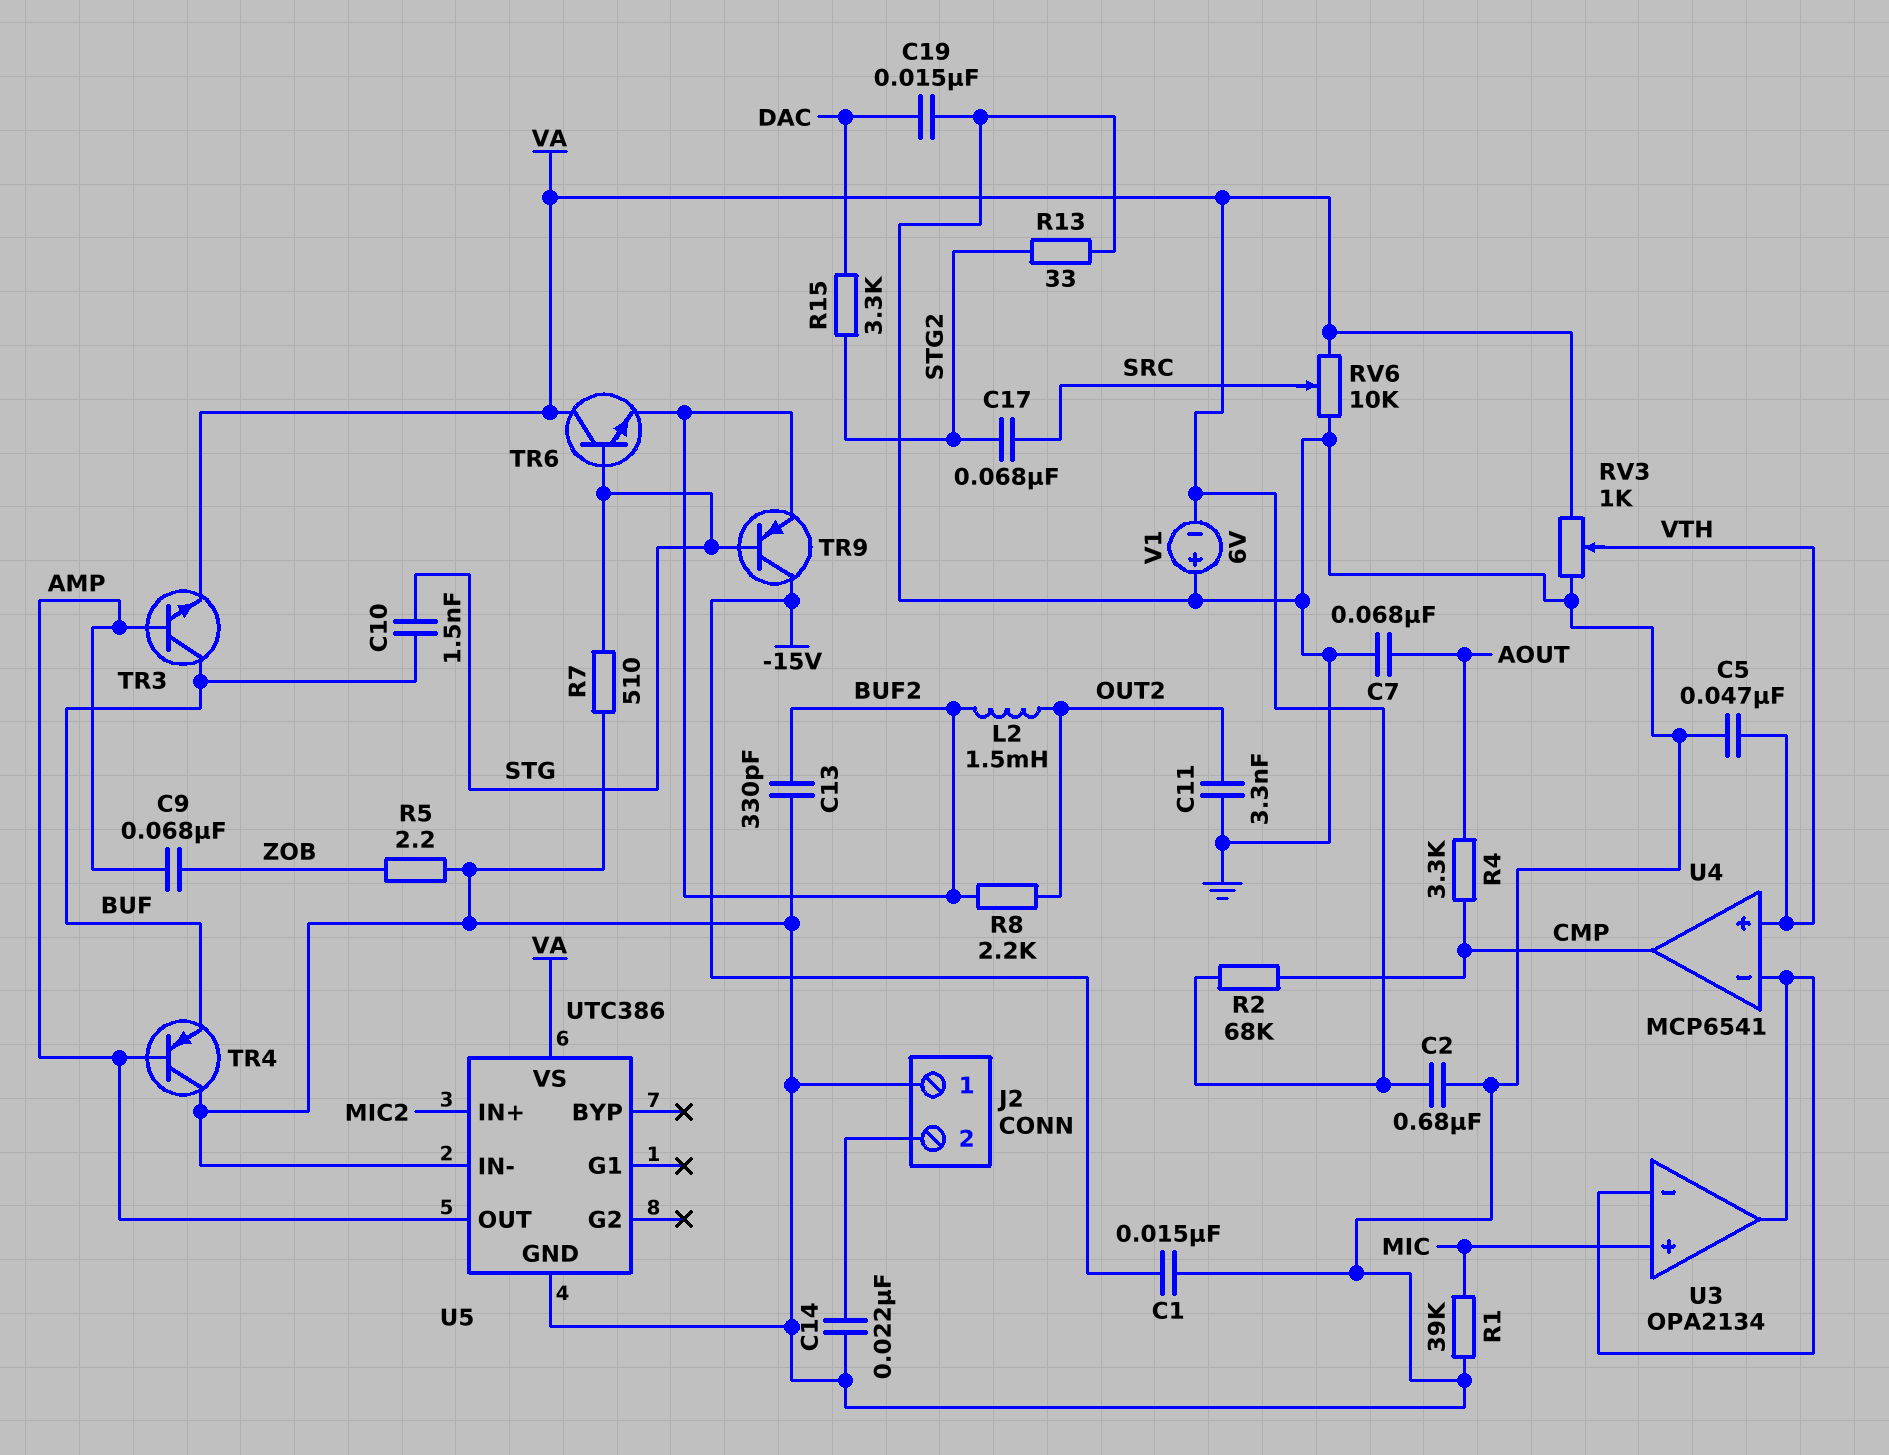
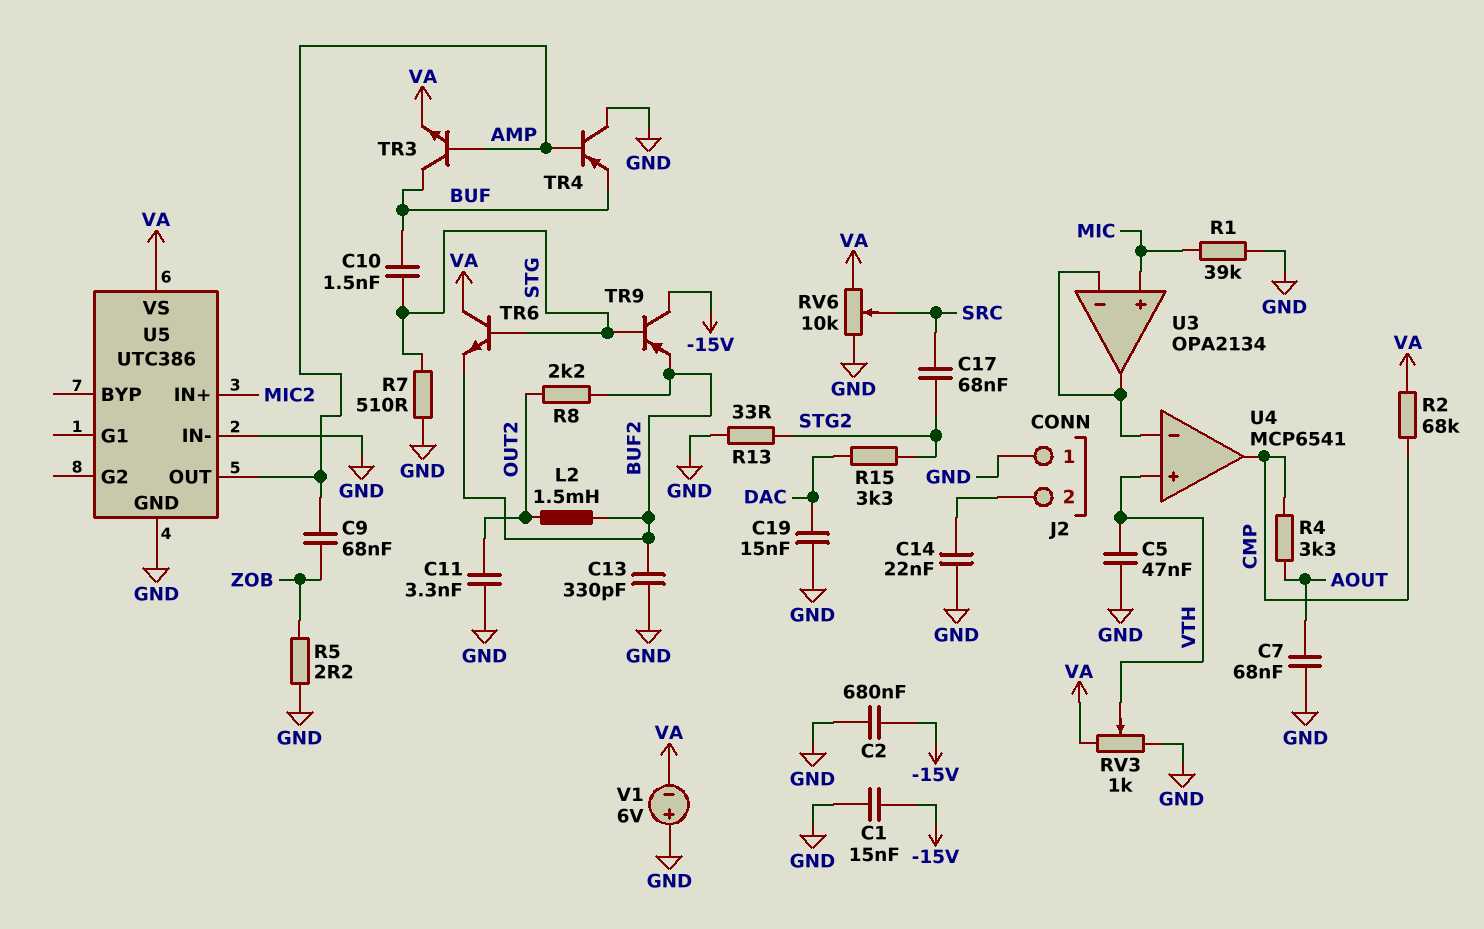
C2: 680nF (GND, VA) -> 680nF (-15V, GND)

